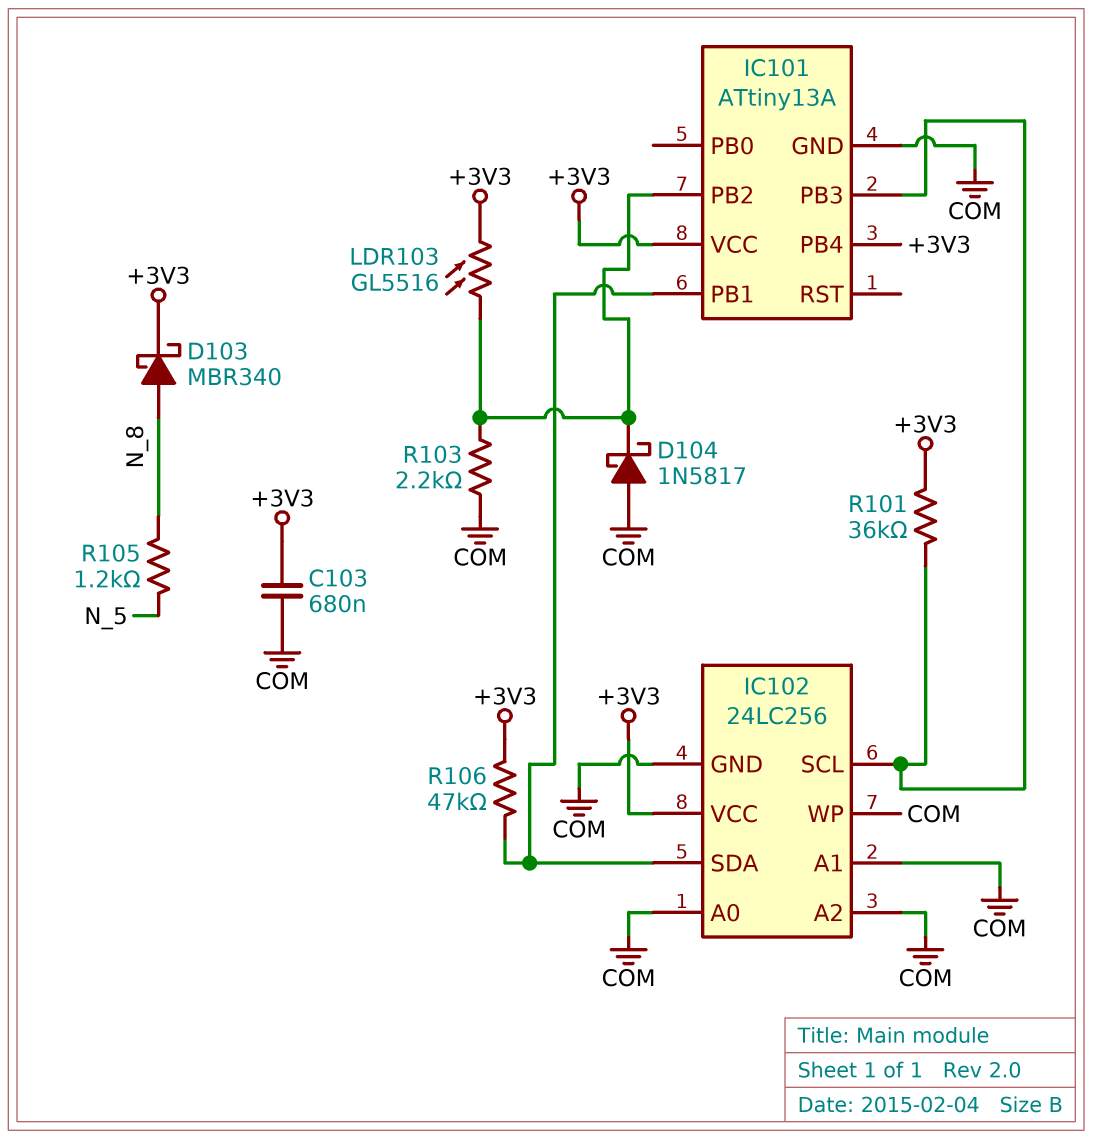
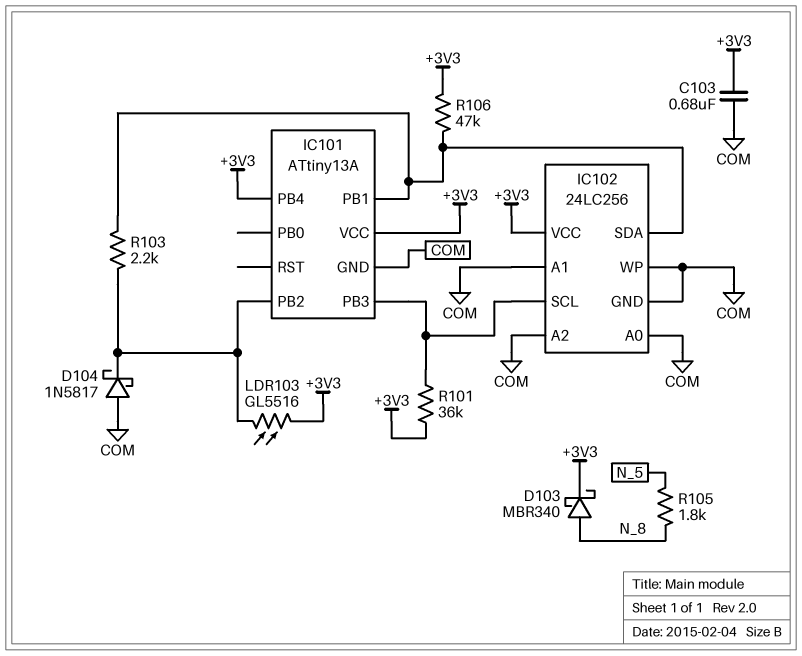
R103: 2.2k (COM, IC101/PB2) -> 2.2k (IC101/PB1, IC101/PB2)
R105: 1.2k (N_5, N_8) -> 1.8k (N_5, N_8)

